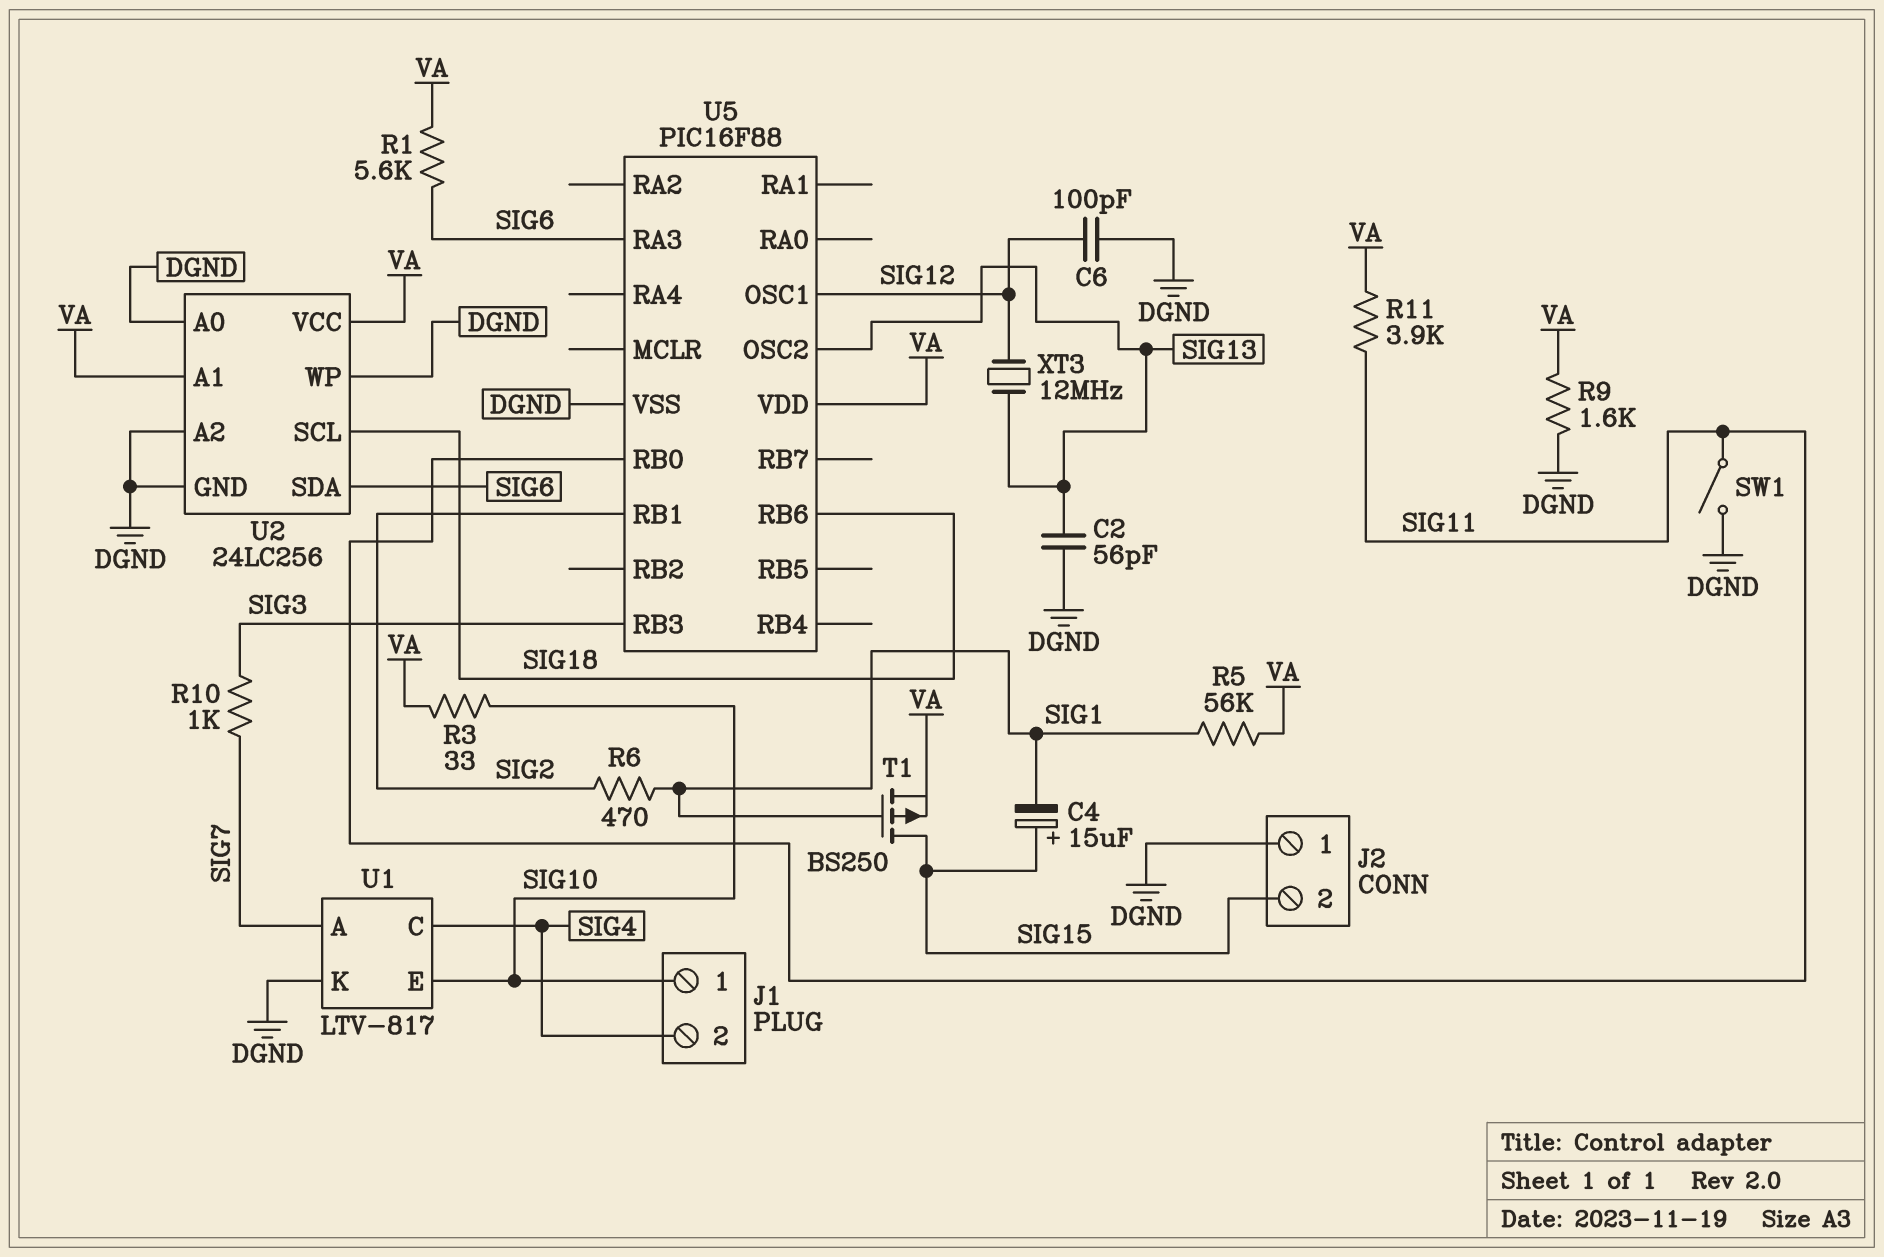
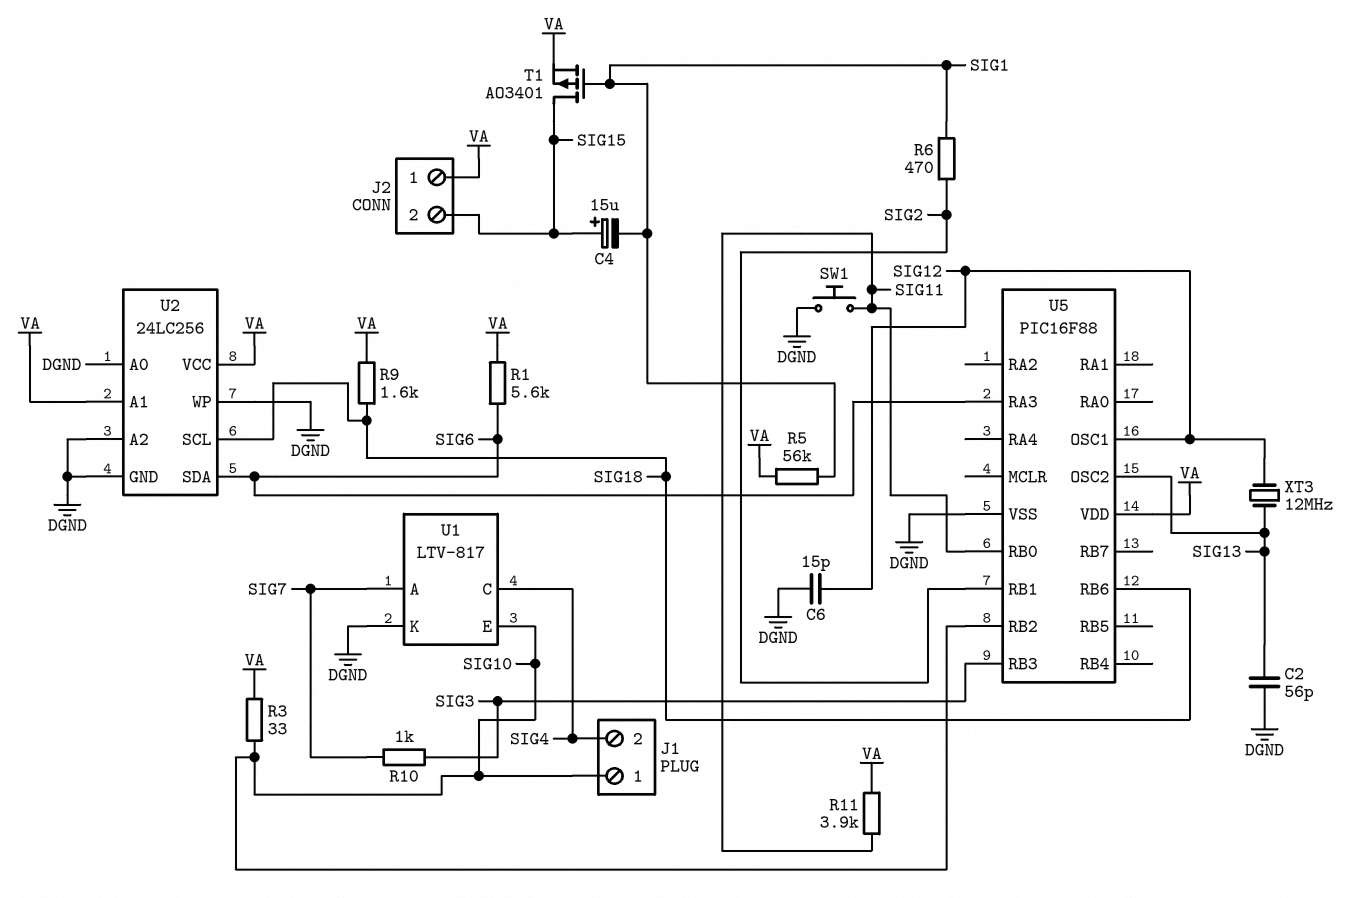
C6: 100pF (DGND, SIG12) -> 15pF (DGND, SIG12)
J2 pin 1: DGND -> VA
R9: 1.6k (DGND, VA) -> 1.6k (SIG18, VA)
SW1: switch (DGND, SIG11) -> button (DGND, SIG11)
T1: PMOS BS250 (G SIG1, D SIG15, S VA) -> PMOS AO3401 (G SIG1, D SIG15, S VA)
U5 pin RB2: none -> SIG10

